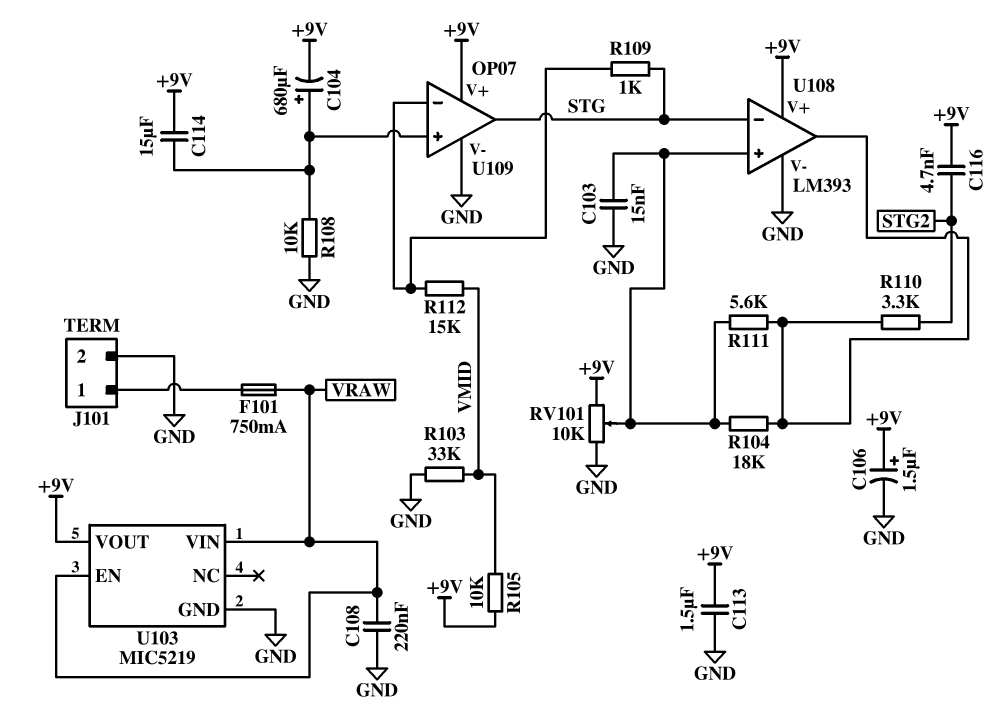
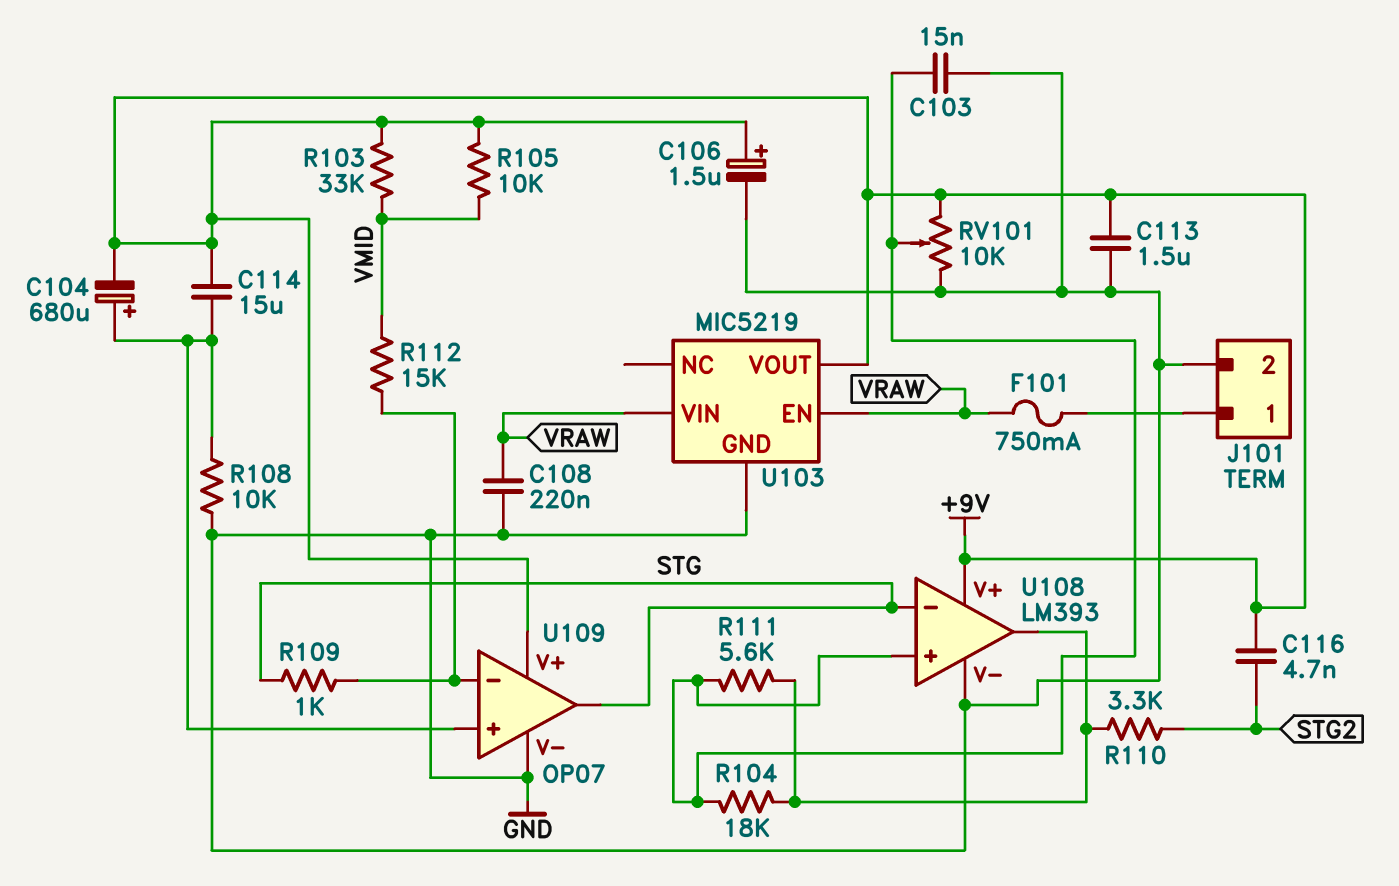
R103: 33k (GND, VMID) -> 33k (+9V, VMID)

